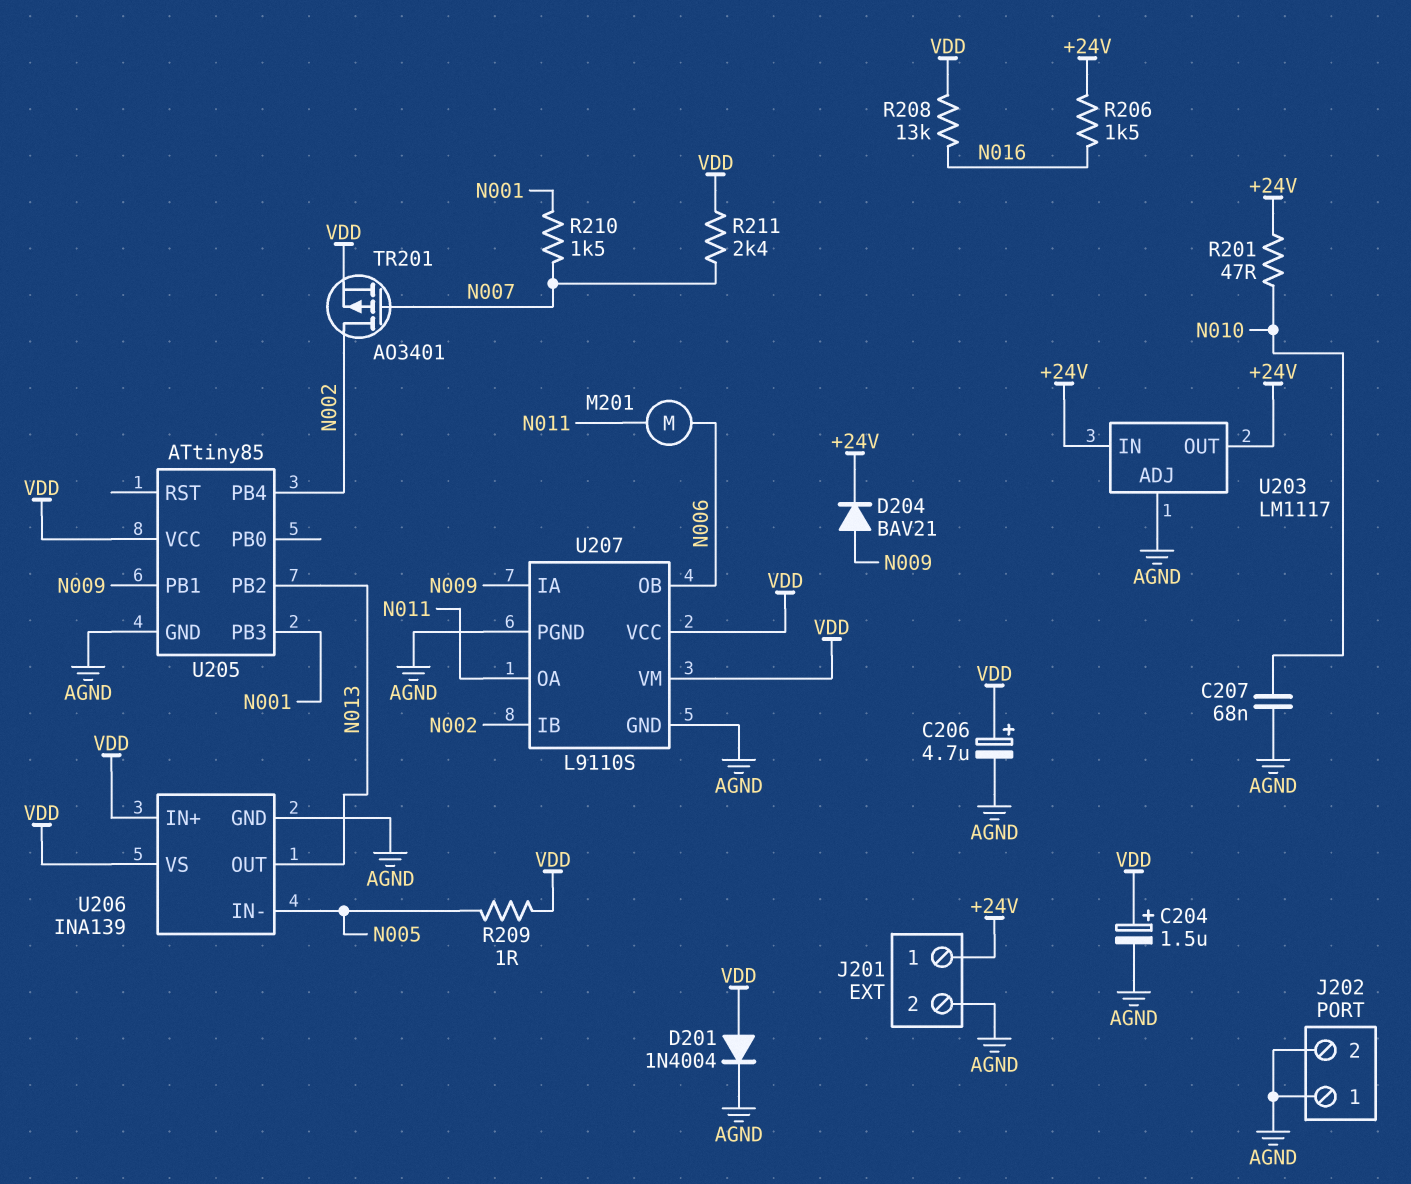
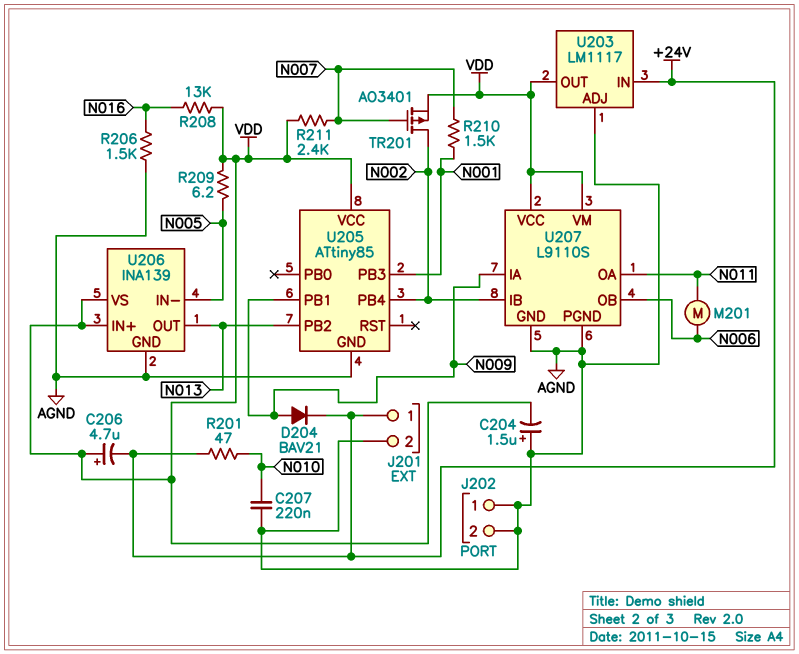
C204: 1.5uF (plus VDD, minus AGND) -> 1.5uF (plus AGND, minus VDD)
C206: 4.7uF (plus VDD, minus AGND) -> 4.7uF (plus VDD, minus +24V)
C207: 68nF (AGND, N010) -> 220nF (AGND, N010)
D201: diode 1N4004 (A VDD, K AGND) -> none
R206: 1.5k (+24V, N016) -> 1.5k (AGND, N016)
R209: 1 (N005, VDD) -> 6.2 (N005, VDD)
U203 pin OUT: +24V -> VDD

